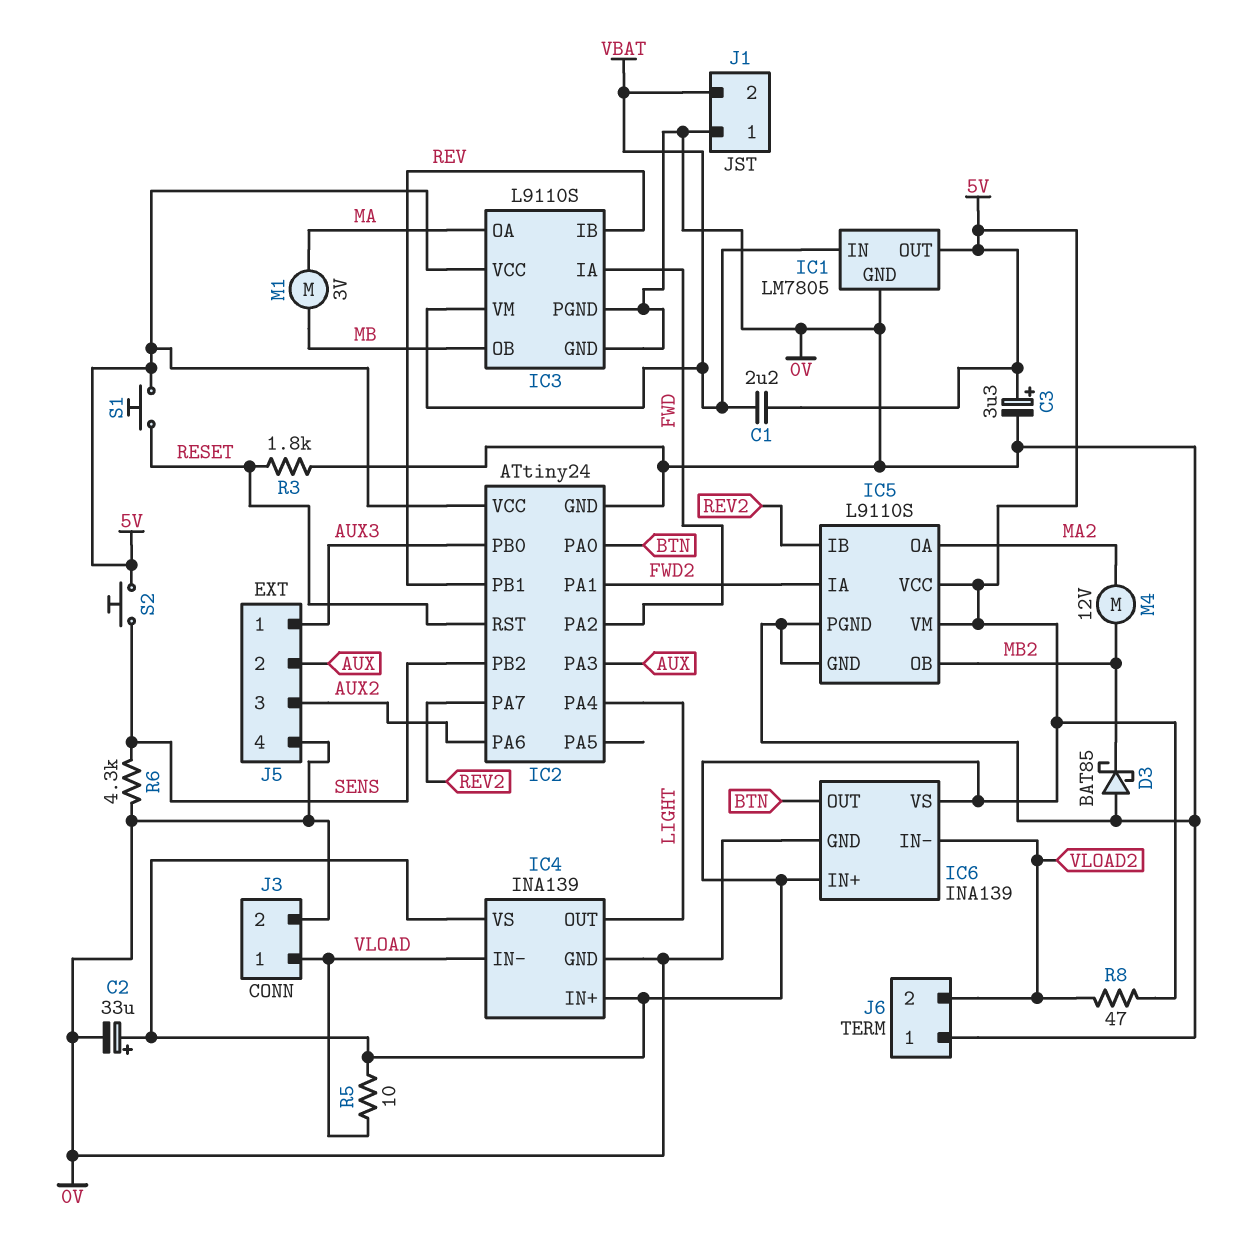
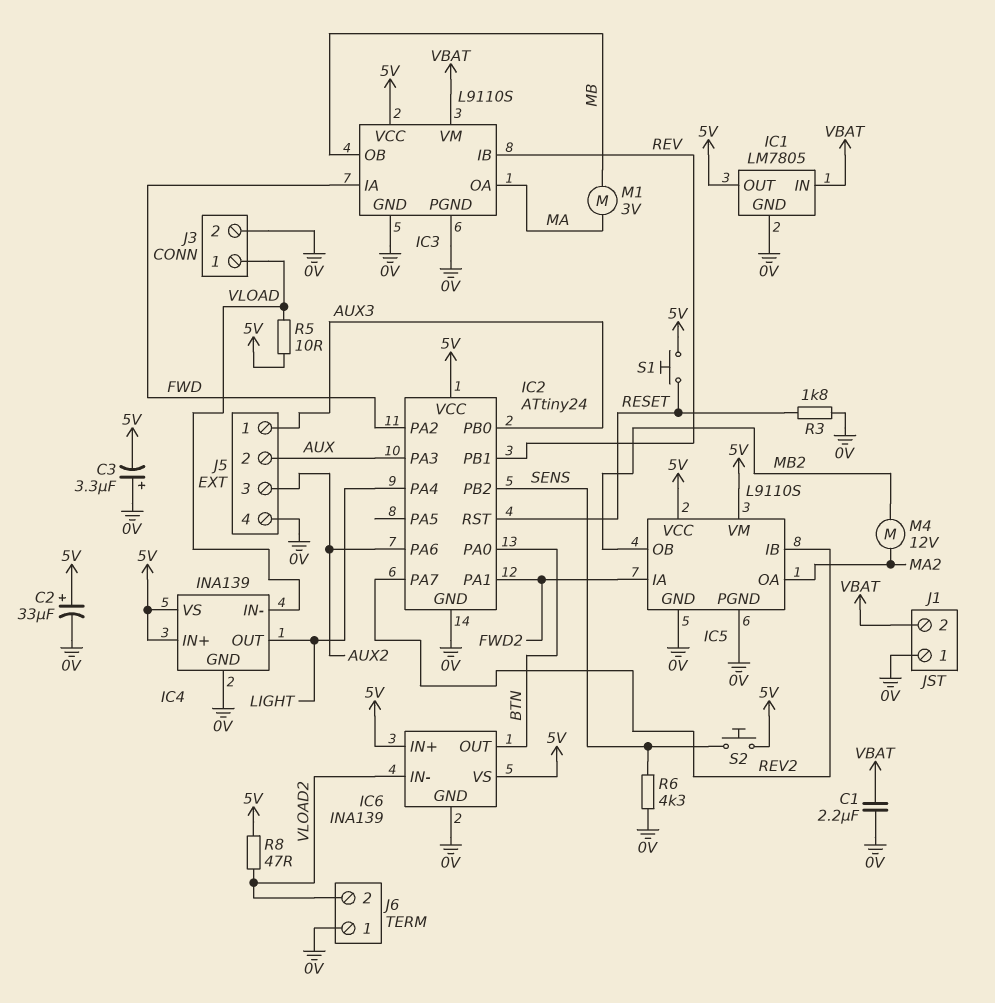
C1: 2.2uF (5V, VBAT) -> 2.2uF (0V, VBAT)
C3: 3.3uF (plus 5V, minus 0V) -> 3.3uF (plus 0V, minus 5V)
D3: schottky BAT85 (A 0V, K MB2) -> none

